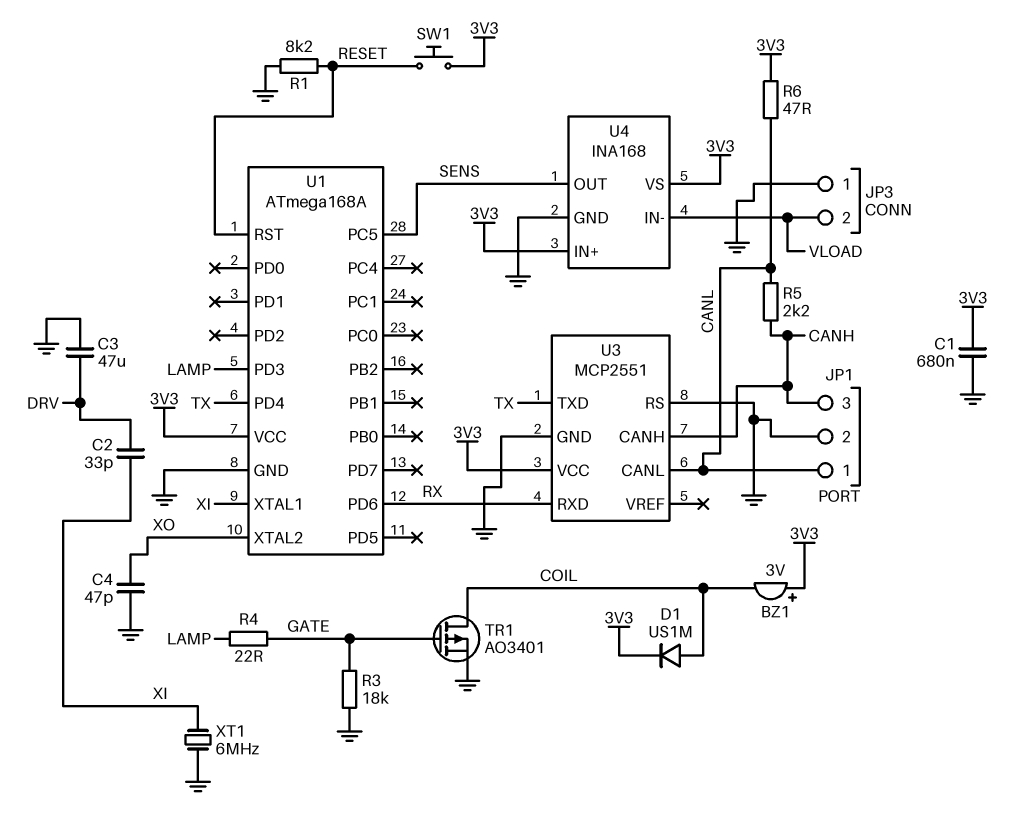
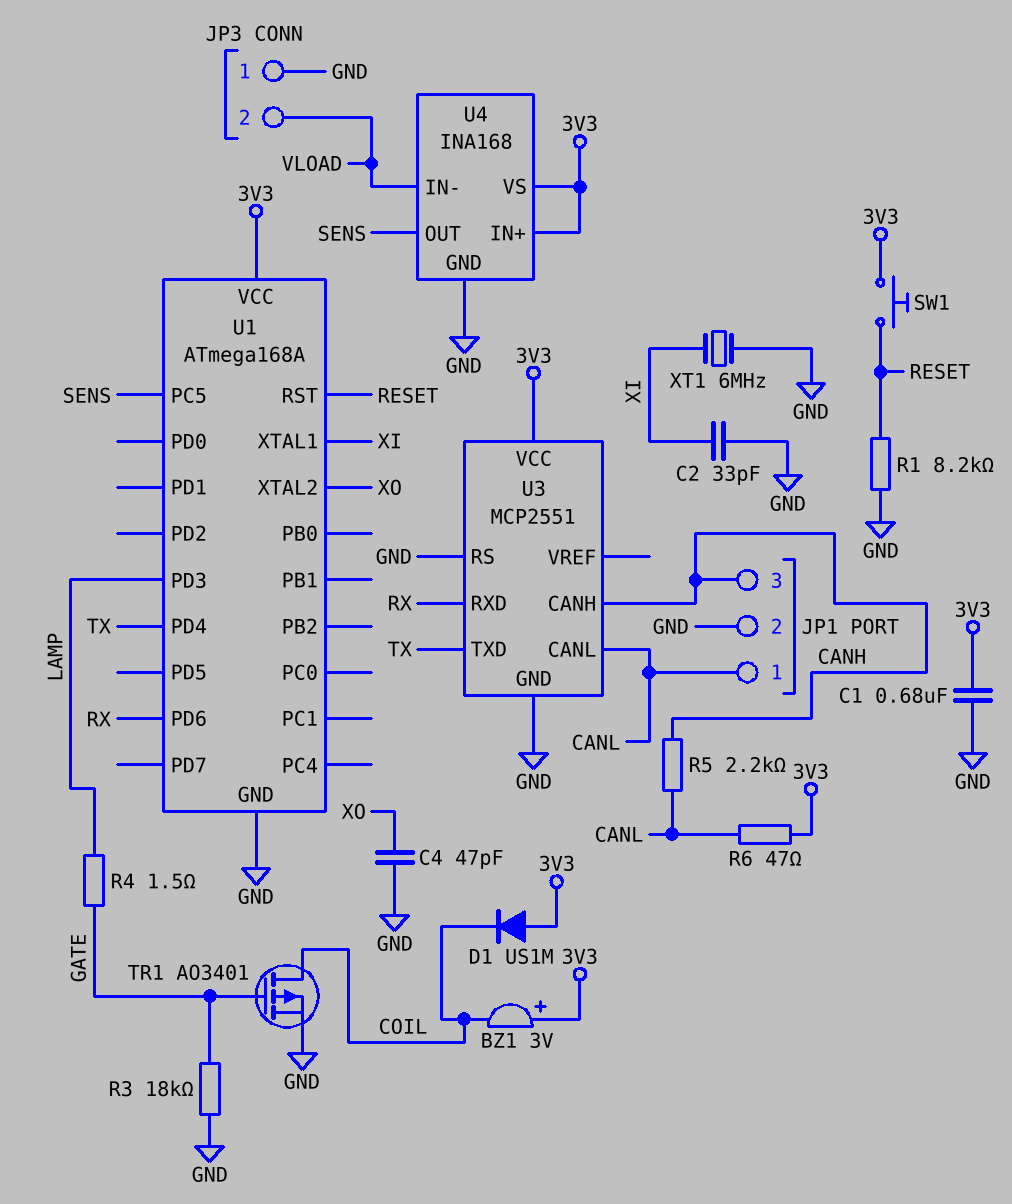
C2: 33pF (DRV, XI) -> 33pF (GND, XI)
C3: 47uF (DRV, GND) -> none
D1: diode US1M (A COIL, K 3V3) -> diode US1M (A 3V3, K COIL)
R4: 22 (GATE, LAMP) -> 1.5 (GATE, LAMP)

